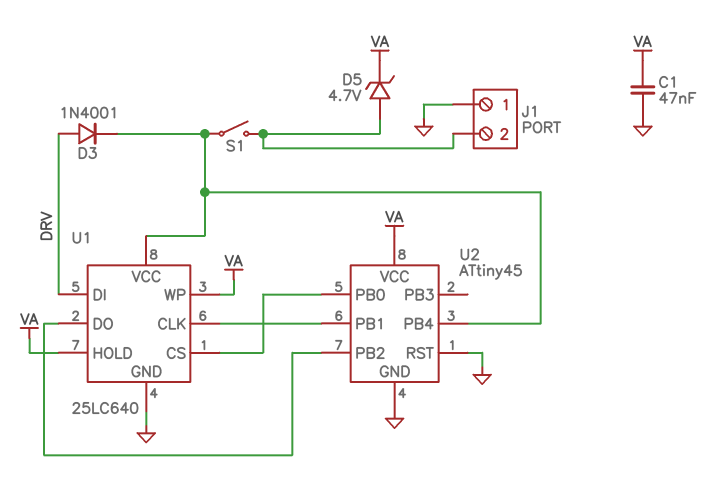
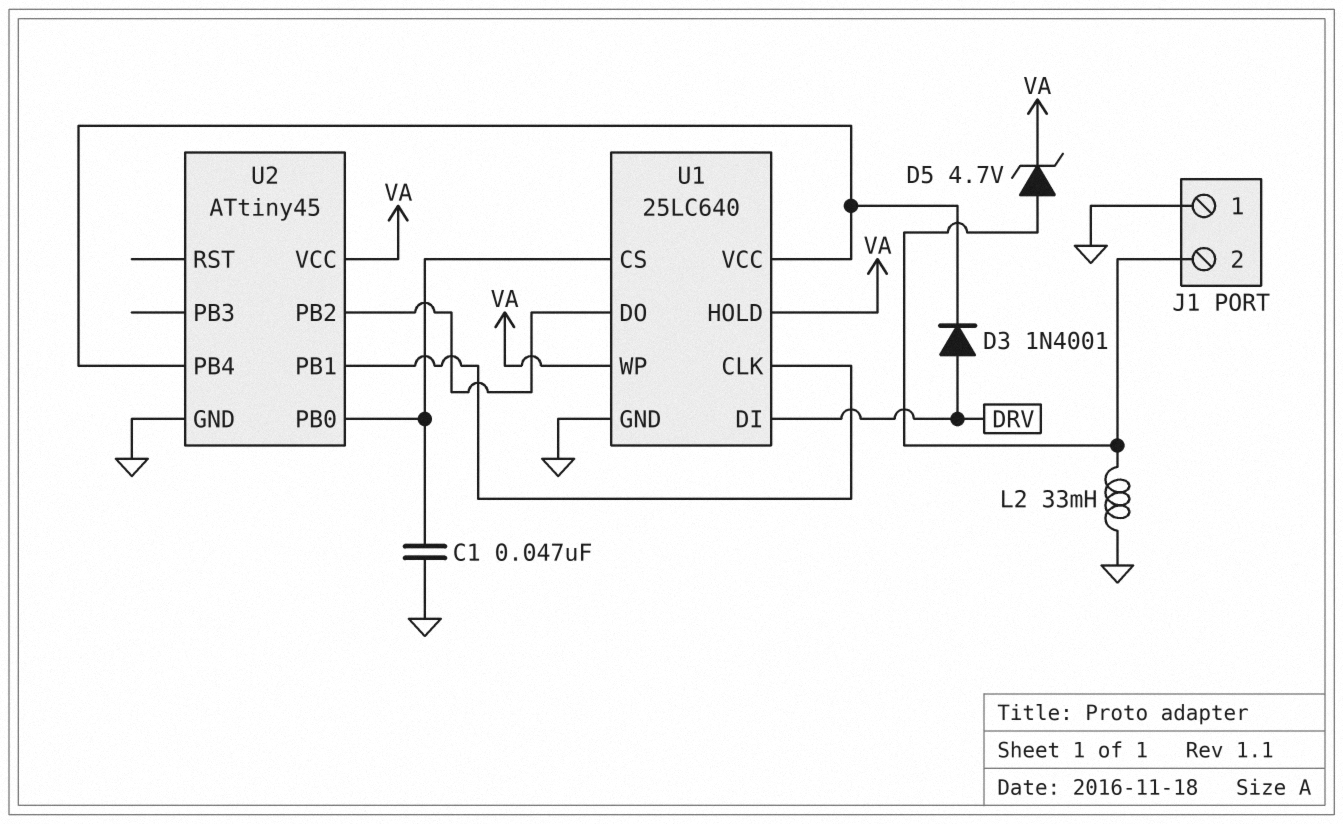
C1: 47nF (GND, VA) -> 47nF (GND, U1/CS)
L2: none -> 33mH (GND, J1/2)
S1: switch (J1/2, U1/VCC) -> none
U2 pin RST: GND -> none

